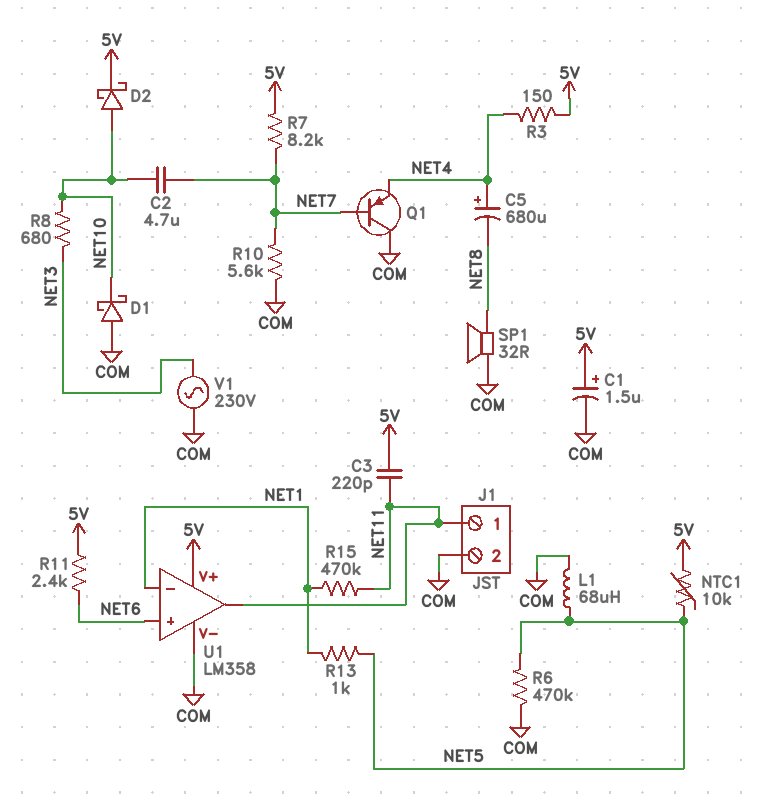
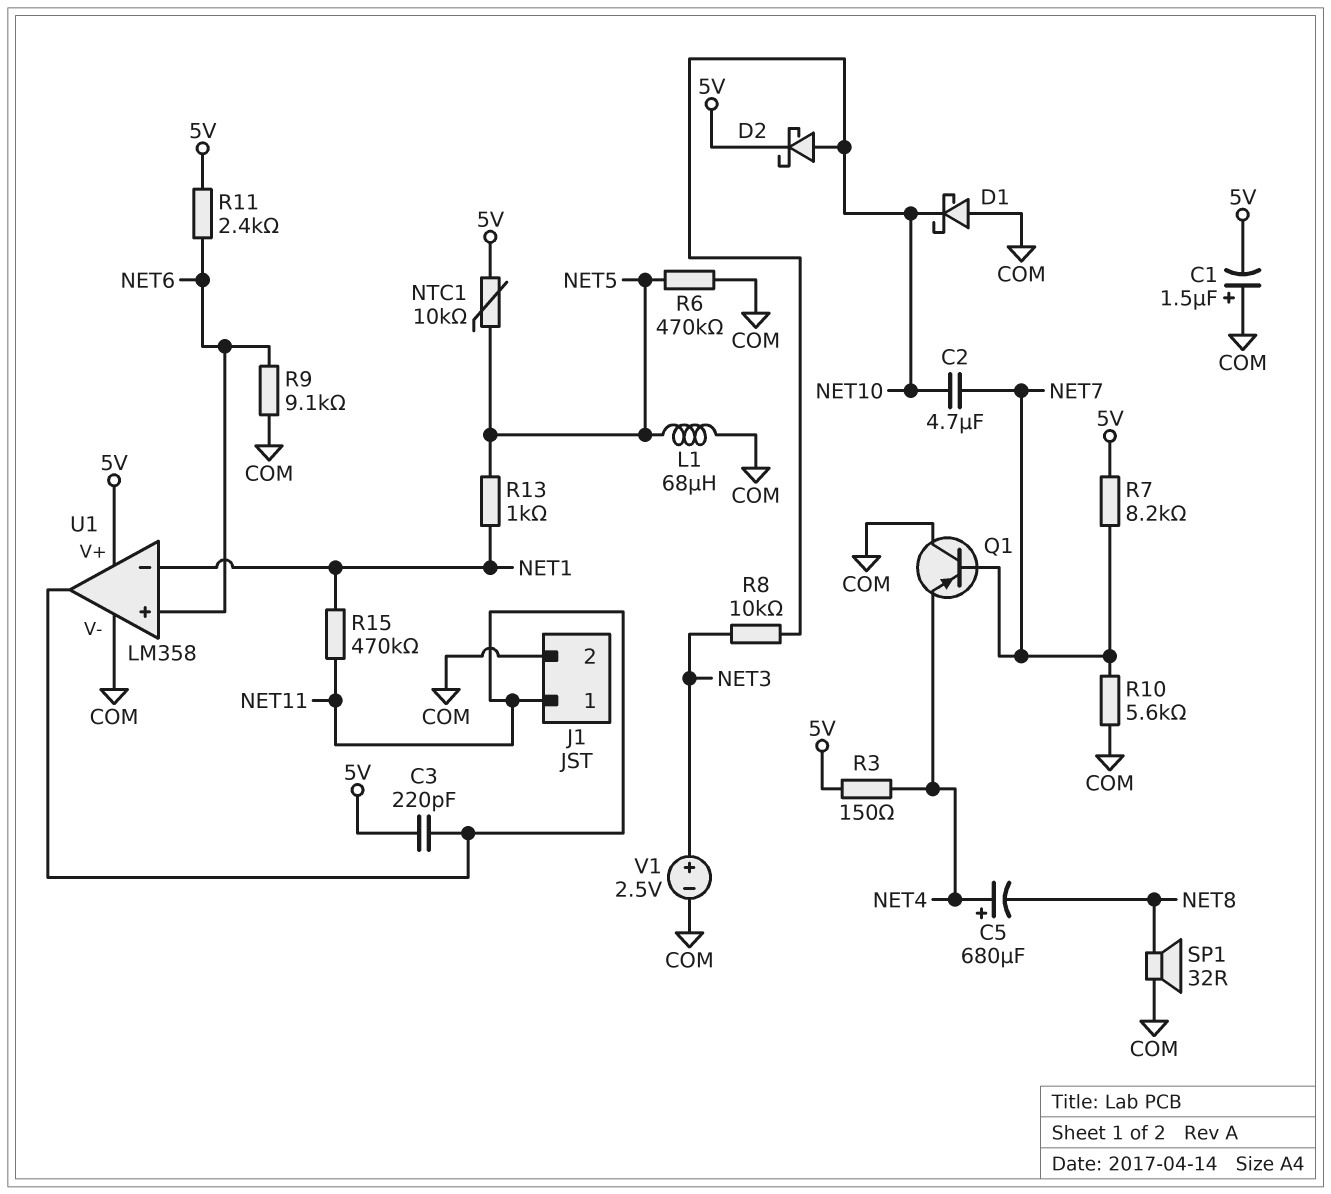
C1: 1.5uF (plus 5V, minus COM) -> 1.5uF (plus COM, minus 5V)
R8: 680 (NET3, NET10) -> 10k (NET3, NET10)
R9: none -> 9.1k (COM, NET6)
V1: AC 230V (COM, NET3) -> 2.5V (plus NET3, minus COM)

